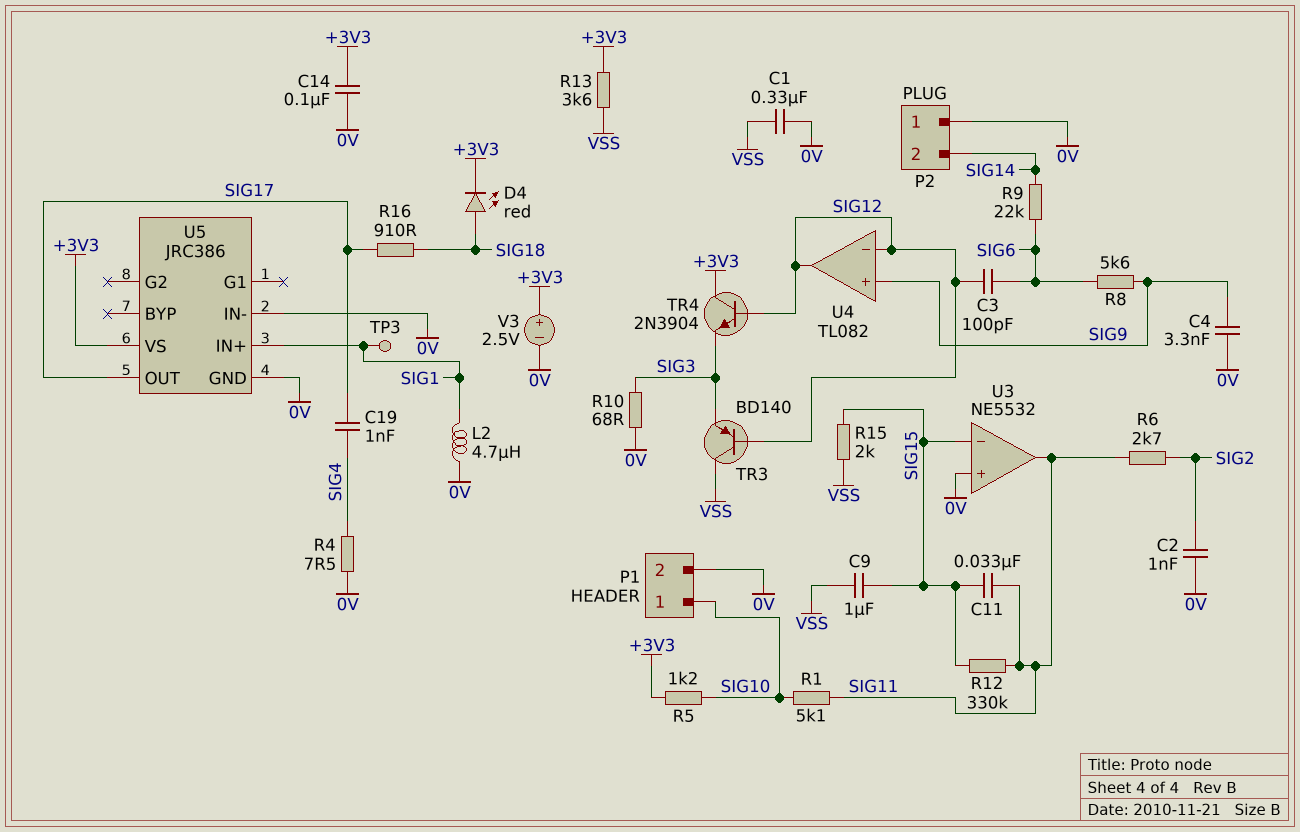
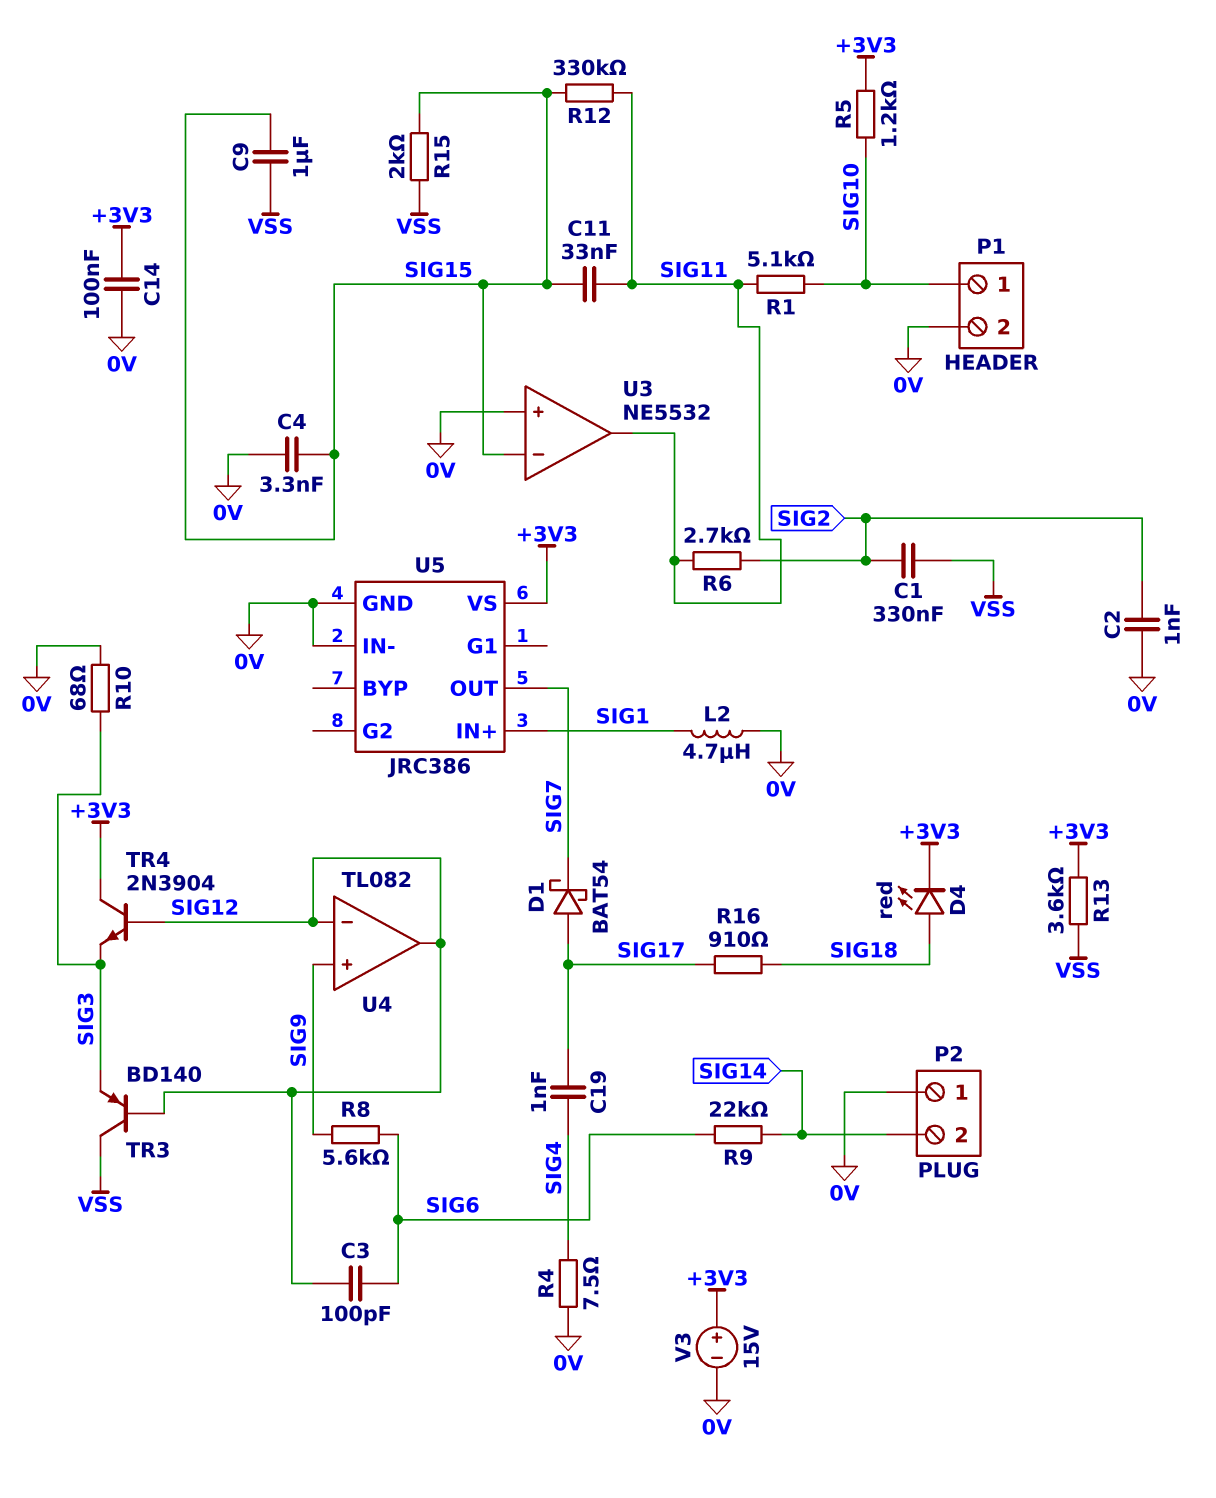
C1: 330nF (0V, VSS) -> 330nF (SIG2, VSS)
C4: 3.3nF (0V, SIG9) -> 3.3nF (0V, SIG15)
D1: none -> schottky BAT54 (A SIG17, K SIG7)
TP3: test point (SIG1) -> none
U5 pin OUT: SIG17 -> SIG7
V3: 2.5V (plus +3V3, minus 0V) -> 15V (plus +3V3, minus 0V)

